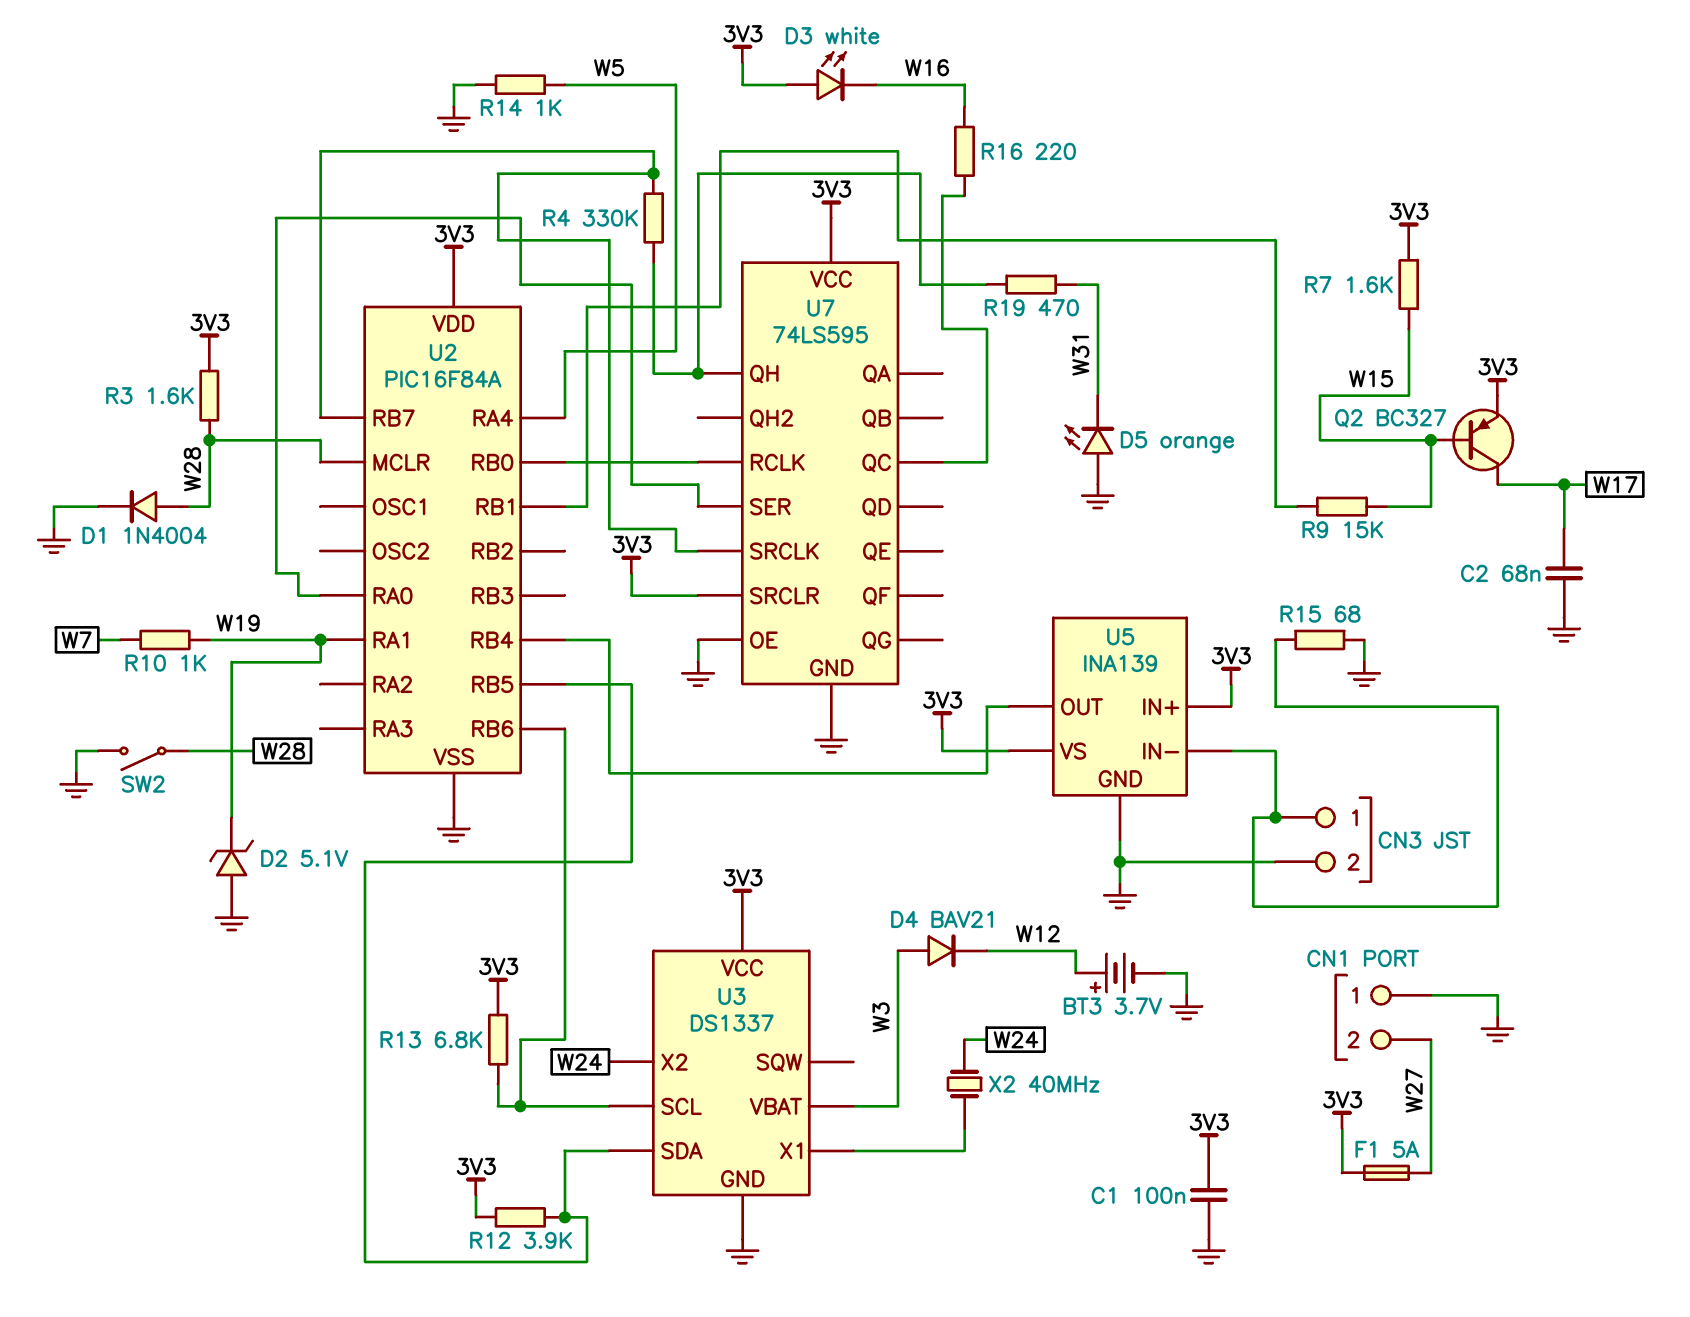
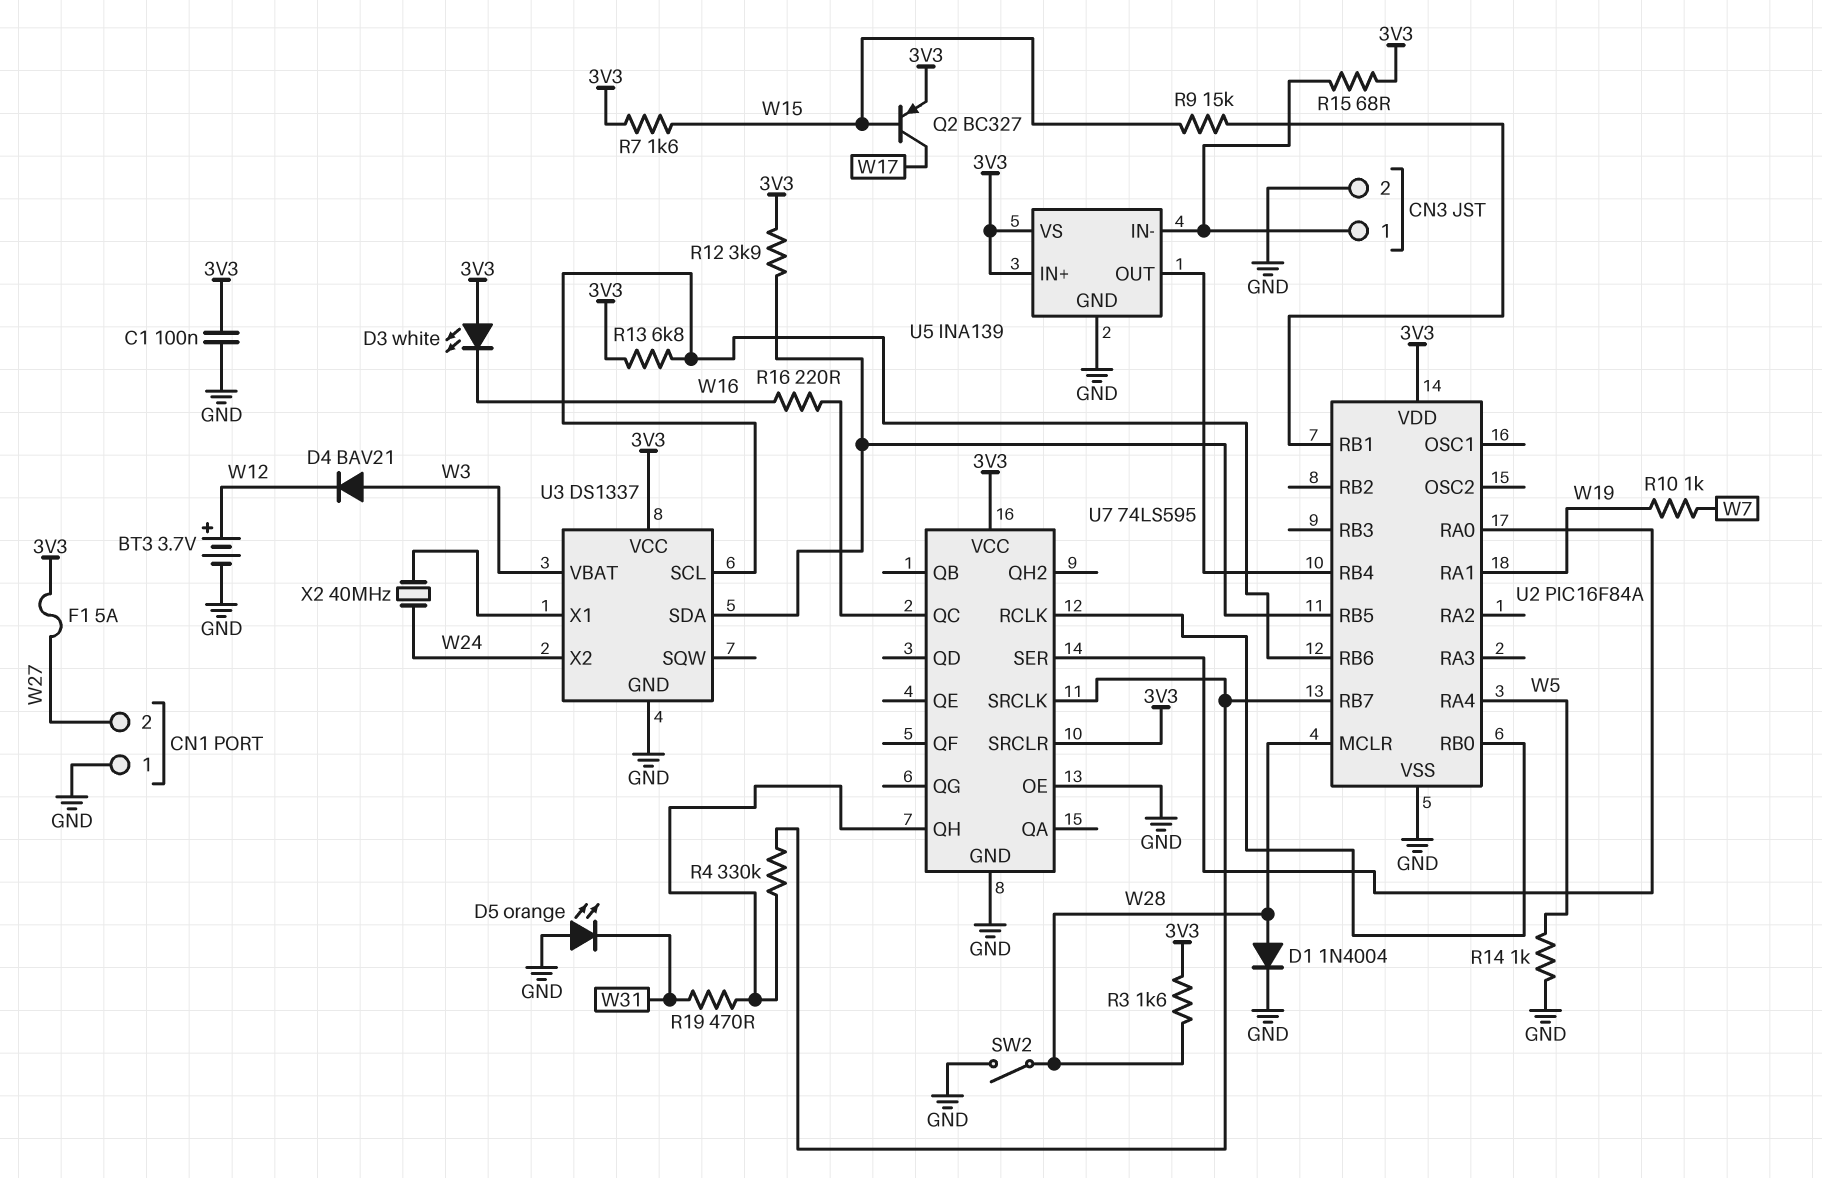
C2: 68nF (GND, W17) -> none
D2: zener 5.1V (A GND, K W19) -> none
R15: 68 (CN3/1, GND) -> 68 (3V3, CN3/1)

